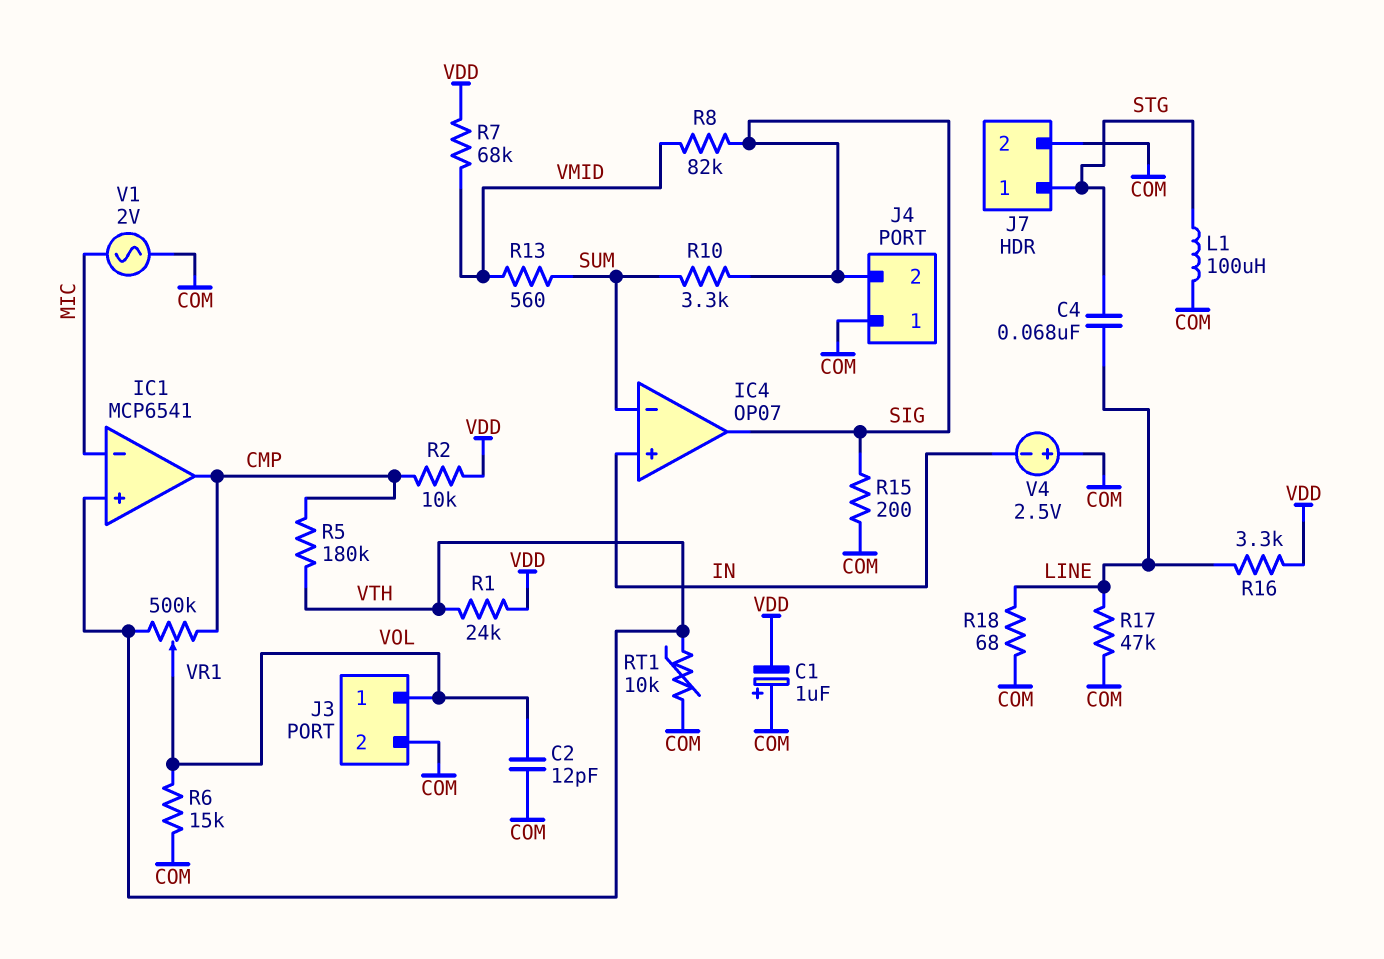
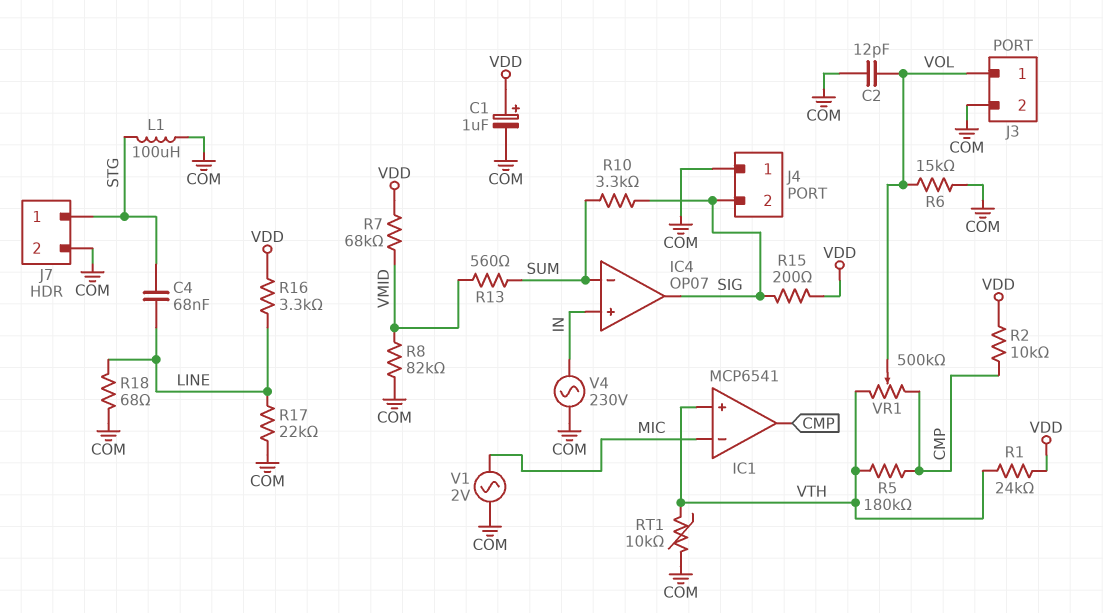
C1: 1uF (plus COM, minus VDD) -> 1uF (plus VDD, minus COM)
R8: 82k (SIG, VMID) -> 82k (COM, VMID)
R15: 200 (COM, SIG) -> 200 (SIG, VDD)
R17: 47k (COM, LINE) -> 22k (COM, LINE)
V4: 2.5V (plus COM, minus IN) -> AC 230V (COM, IN)

